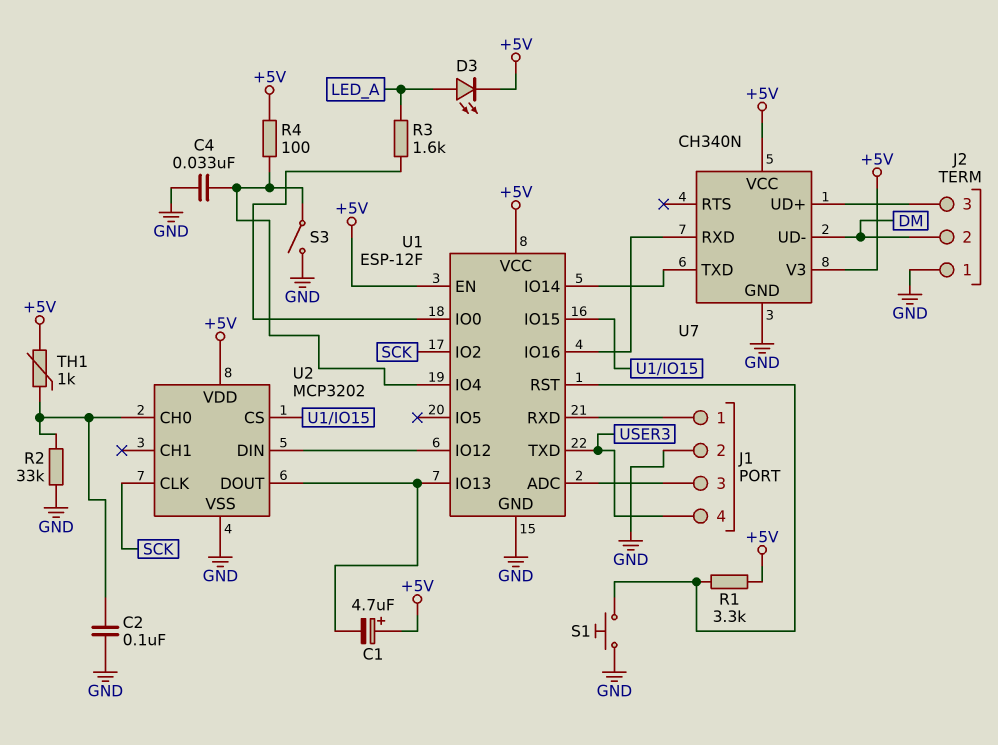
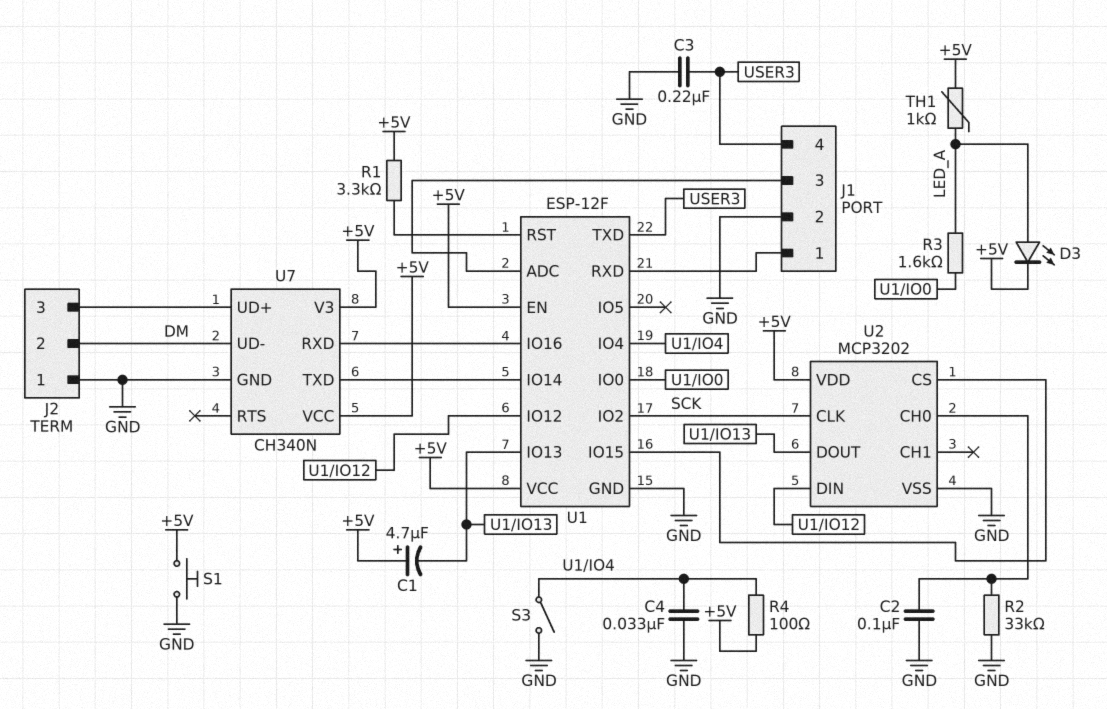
C3: none -> 220nF (GND, USER3)
S1: button (GND, U1/RST) -> button (+5V, GND)
TH1: 1k (+5V, U2/CH0) -> 1k (+5V, LED_A)

